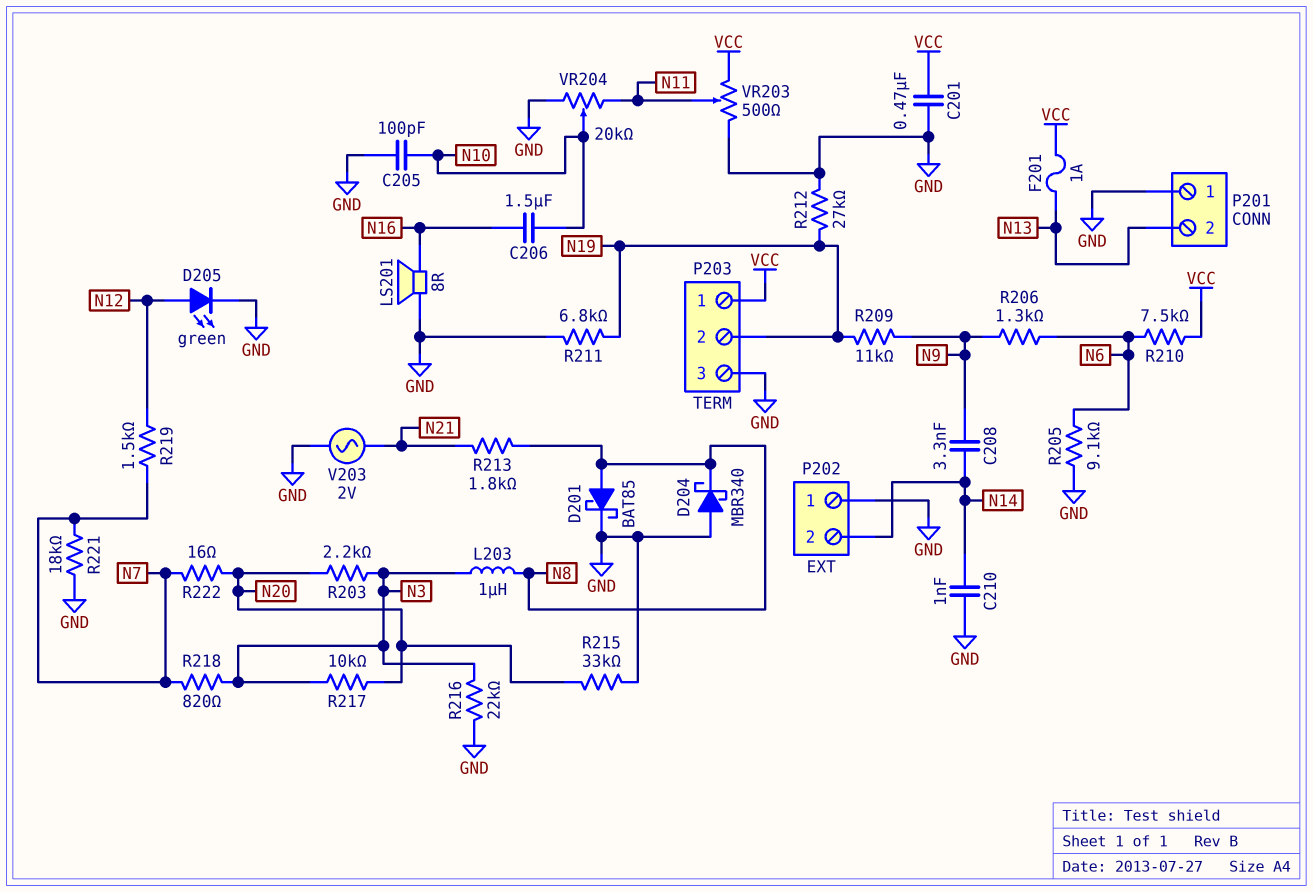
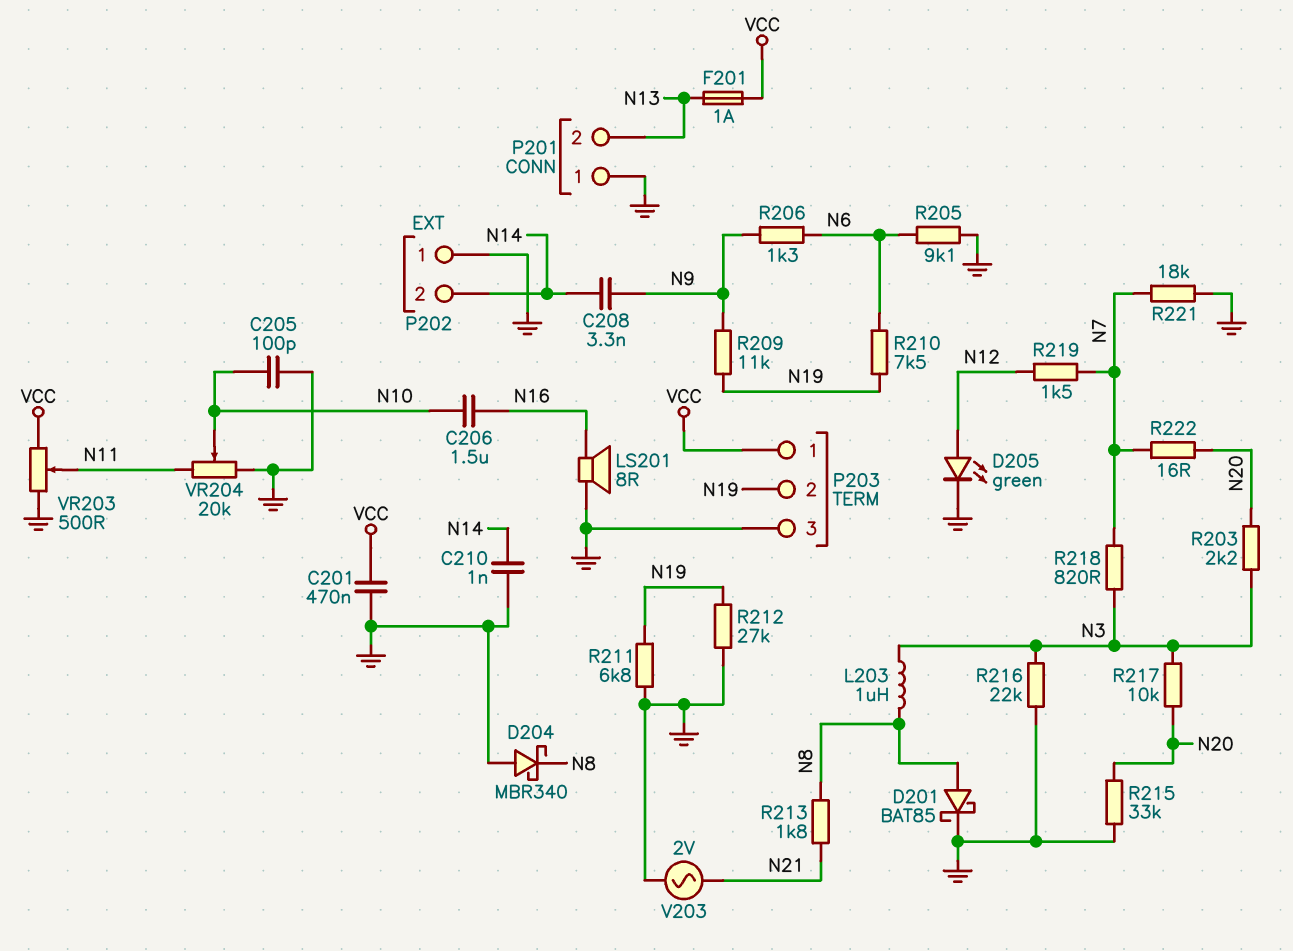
R210: 7.5k (N6, VCC) -> 7.5k (N6, N19)

